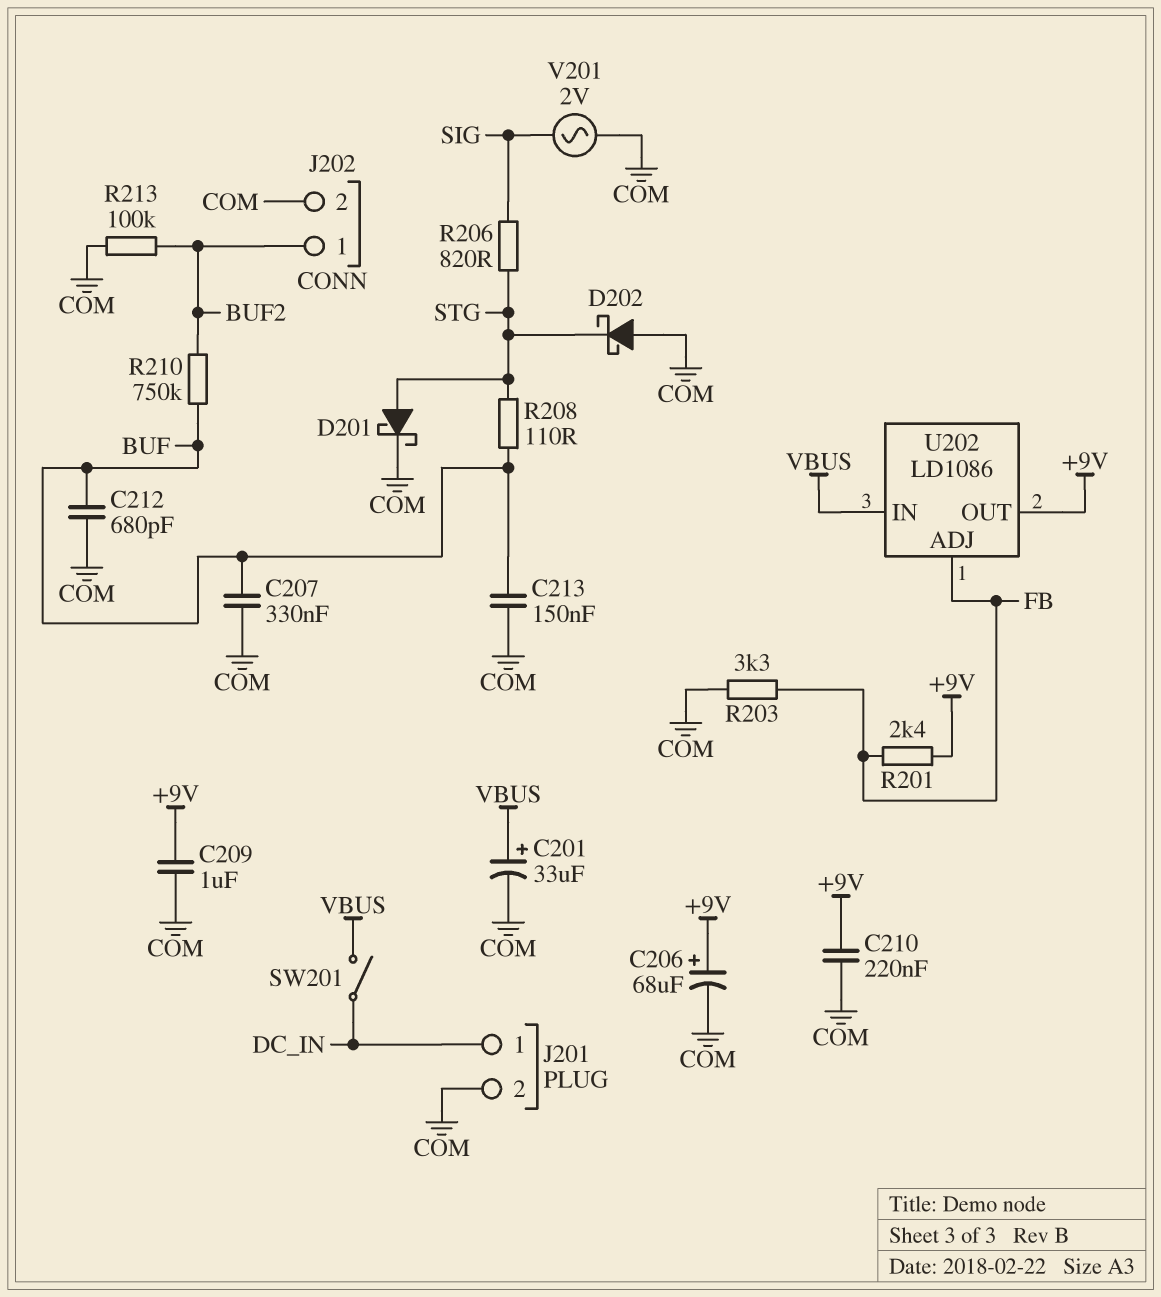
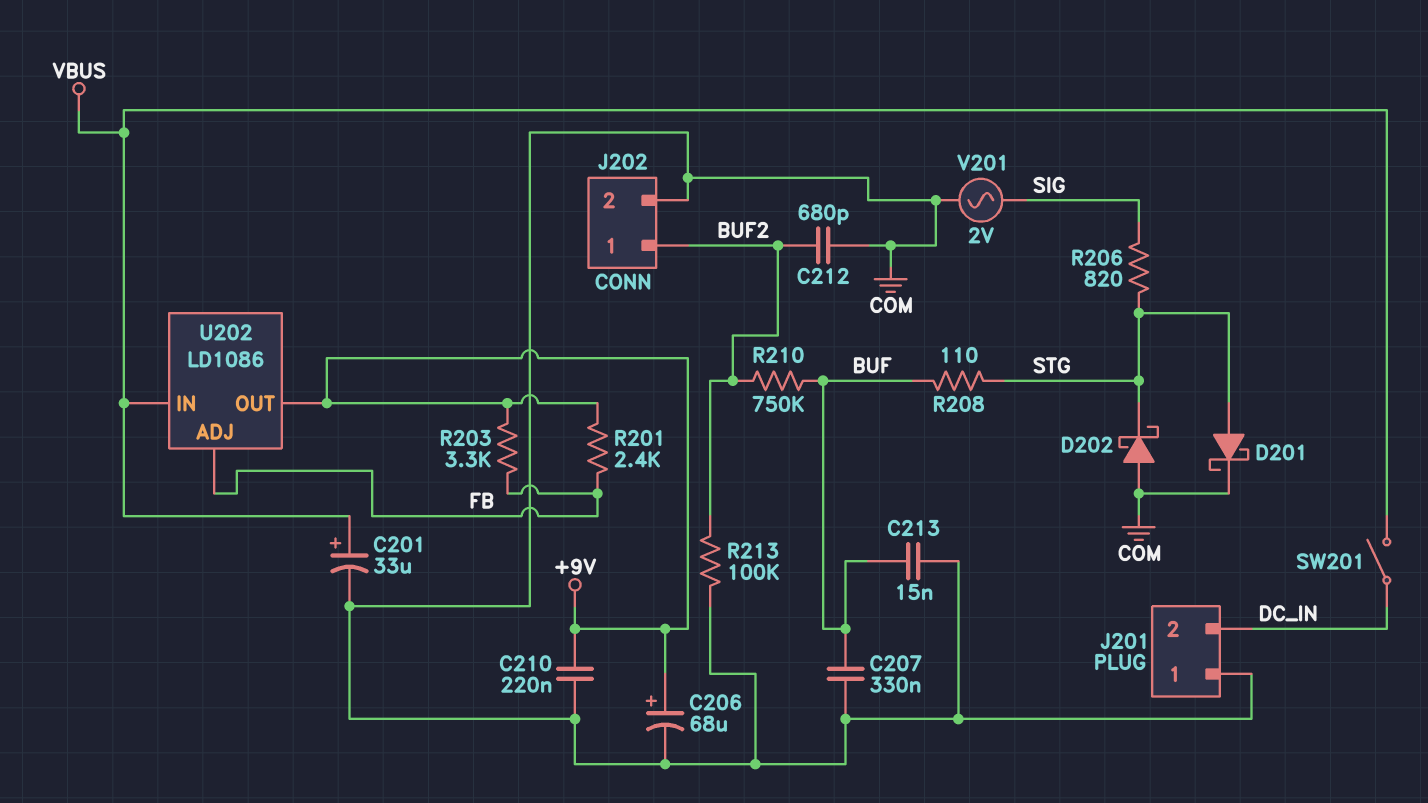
C209: 1uF (+9V, COM) -> none
C212: 680pF (BUF, COM) -> 680pF (BUF2, COM)
C213: 150nF (BUF, COM) -> 15nF (BUF, COM)
J201 pin 1: DC_IN -> COM
J201 pin 2: COM -> DC_IN
R203: 3.3k (COM, FB) -> 3.3k (+9V, FB)

